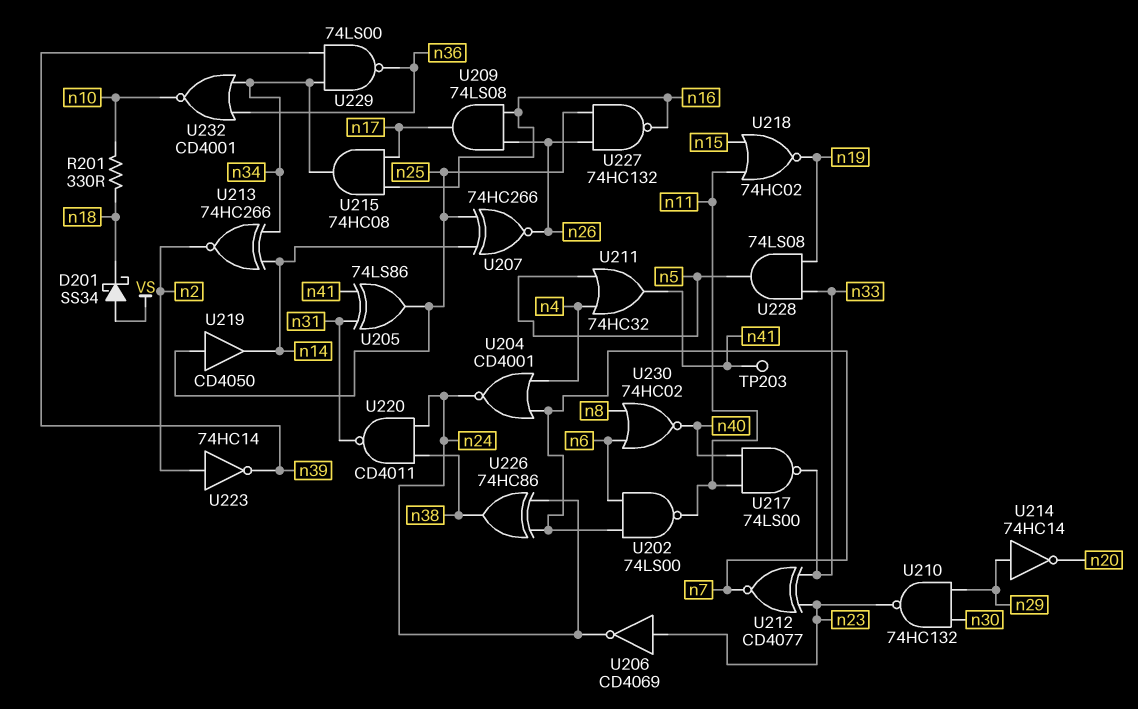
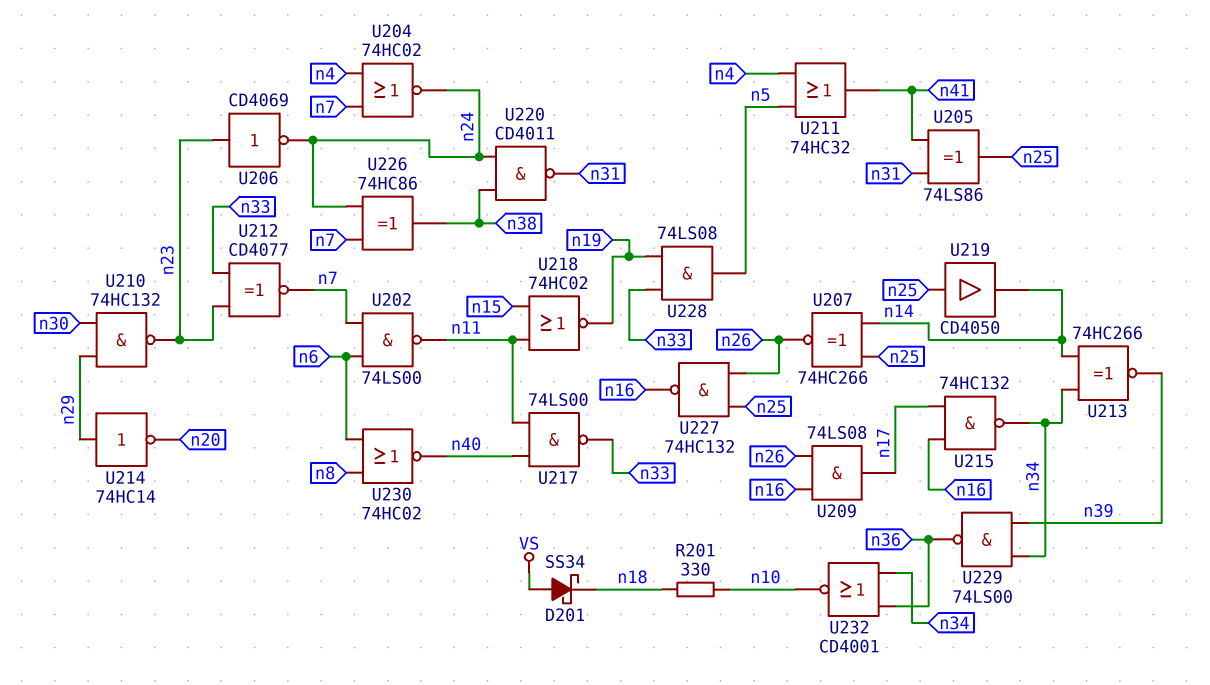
TP203: test point (n41) -> none
U204: NOR CD4001 (in n4, in n7, out n24) -> NOR 74HC02 (in n4, in n7, out n24)
U213: XNOR 74HC266 (in n14, in n34, out n2) -> XNOR 74HC266 (in n14, in n34, out n39)
U215: AND 74HC08 (in n16, in n17, out n34) -> NAND 74HC132 (in n16, in n17, out n34)
U223: NOT 74HC14 (in n2, out n39) -> none

